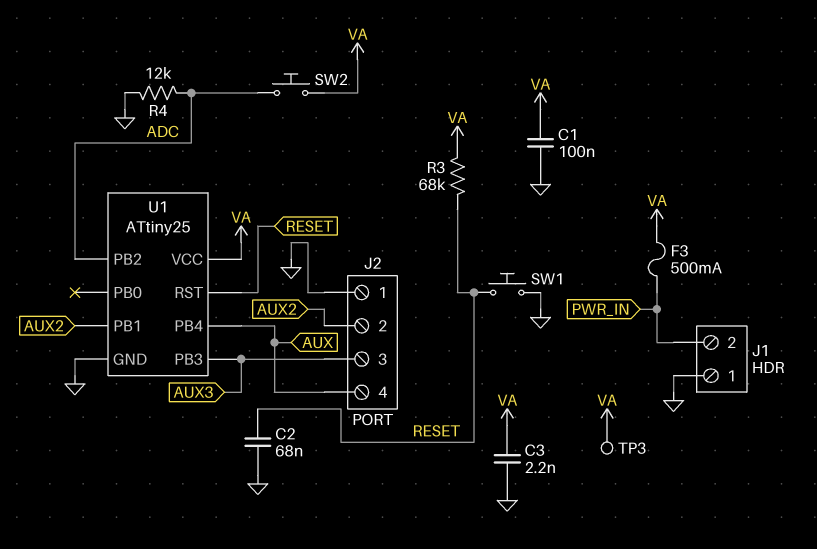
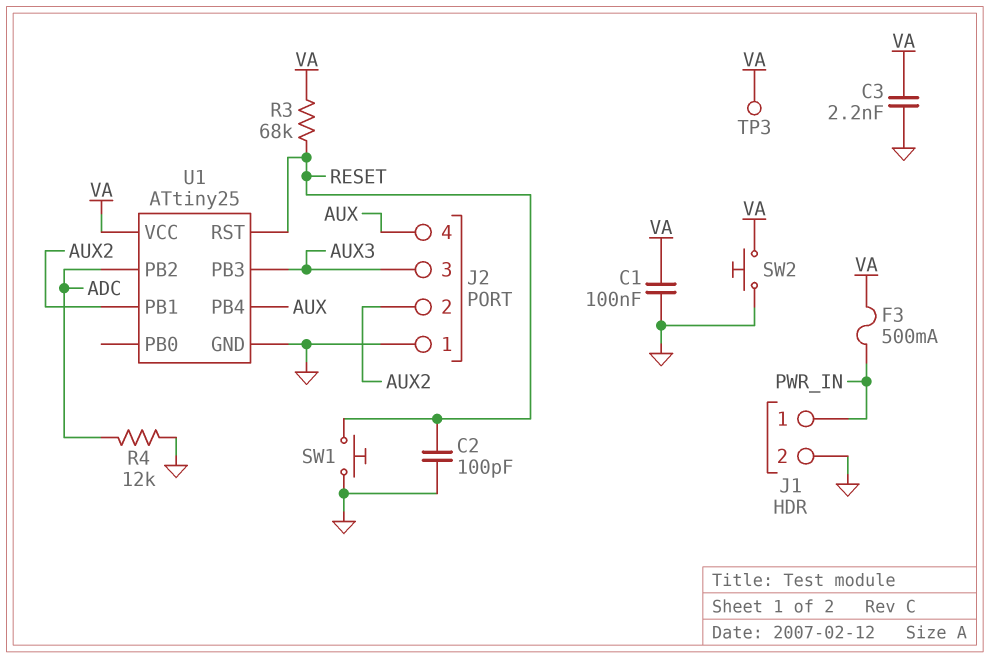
C2: 68nF (GND, RESET) -> 100pF (GND, RESET)
J1 pin 1: GND -> PWR_IN
J1 pin 2: PWR_IN -> GND
SW2: button (ADC, VA) -> button (GND, VA)

